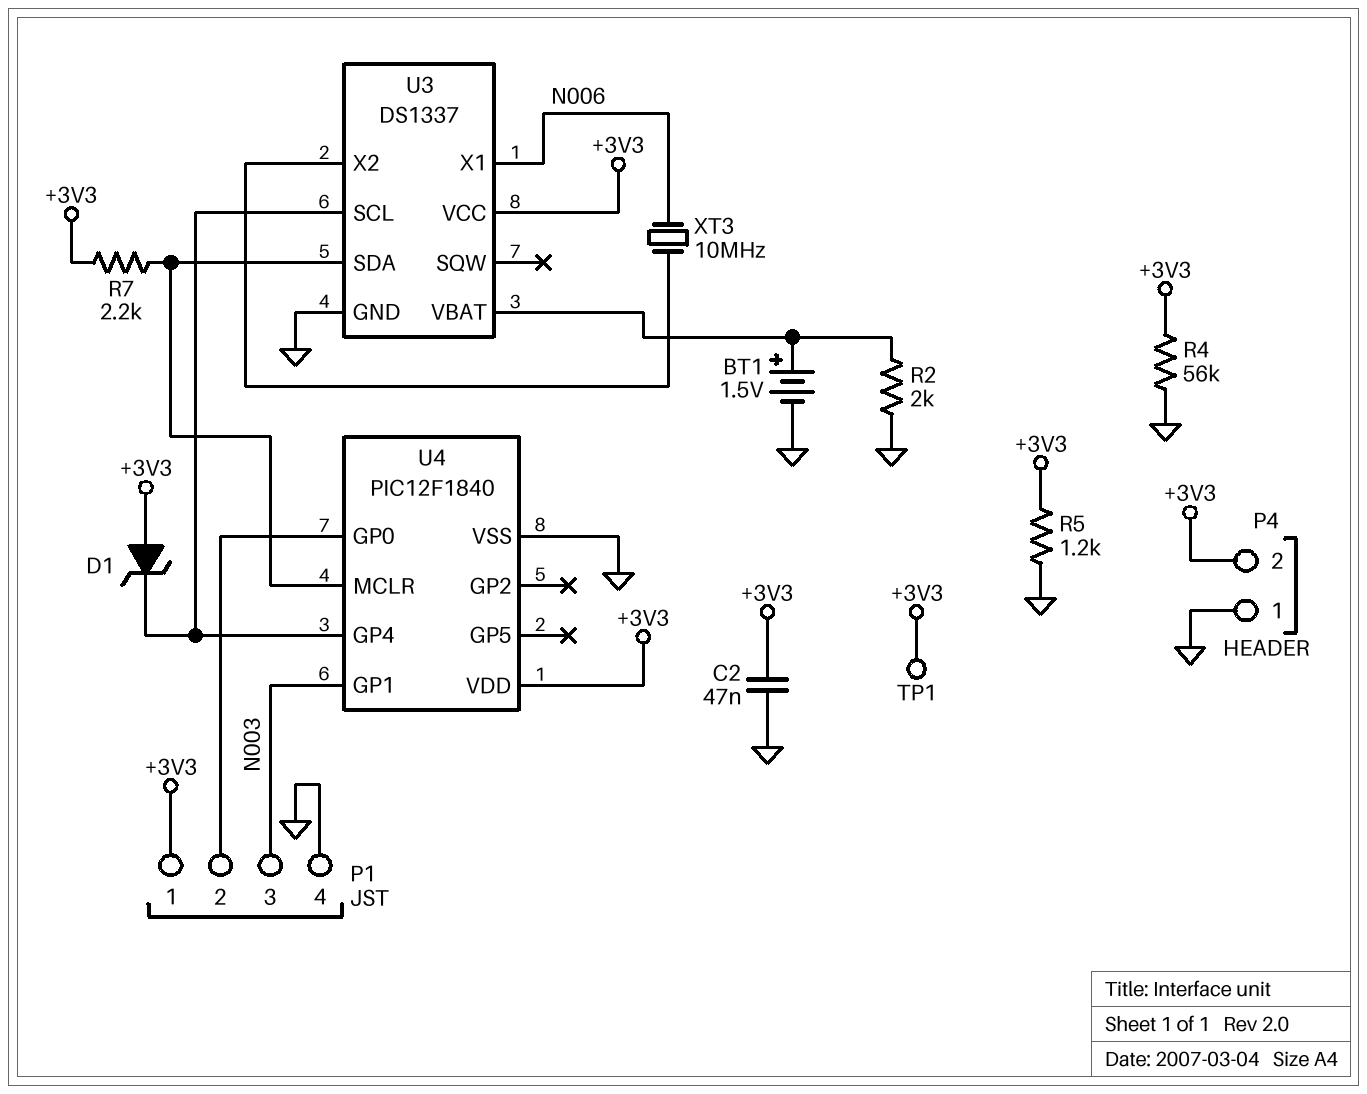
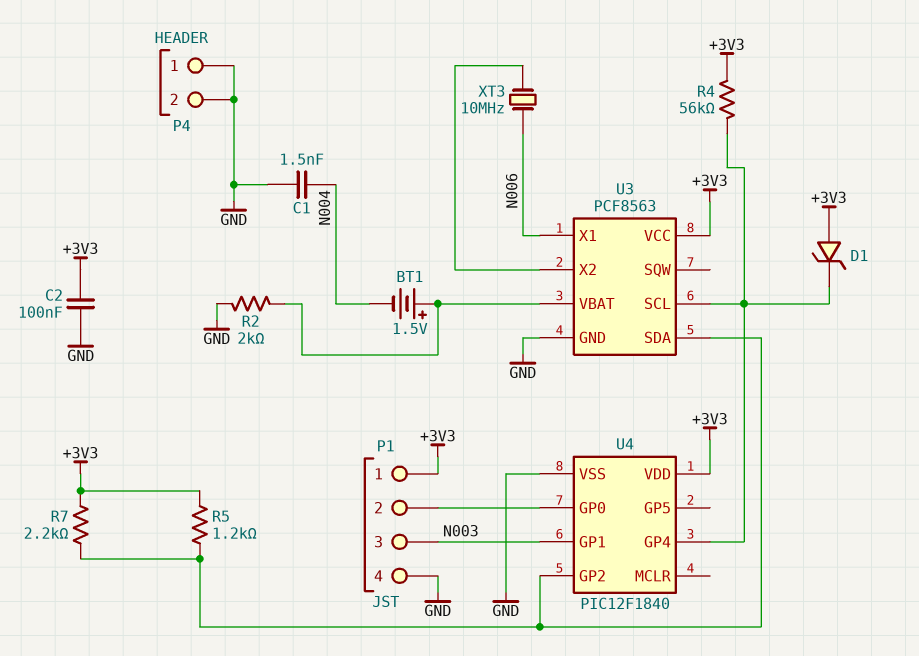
BT1: 1.5V (plus U3/VBAT, minus GND) -> 1.5V (plus U3/VBAT, minus N004)
C1: none -> 1.5nF (GND, N004)
C2: 47nF (+3V3, GND) -> 100nF (+3V3, GND)
P4 pin 2: +3V3 -> GND
R4: 56k (+3V3, GND) -> 56k (+3V3, U3/SCL)
R5: 1.2k (+3V3, GND) -> 1.2k (+3V3, U3/SDA)
TP1: test point (+3V3) -> none
U3: DS1337 -> PCF8563
U4 pin GP2: none -> U3/SDA
U4 pin MCLR: U3/SDA -> none

